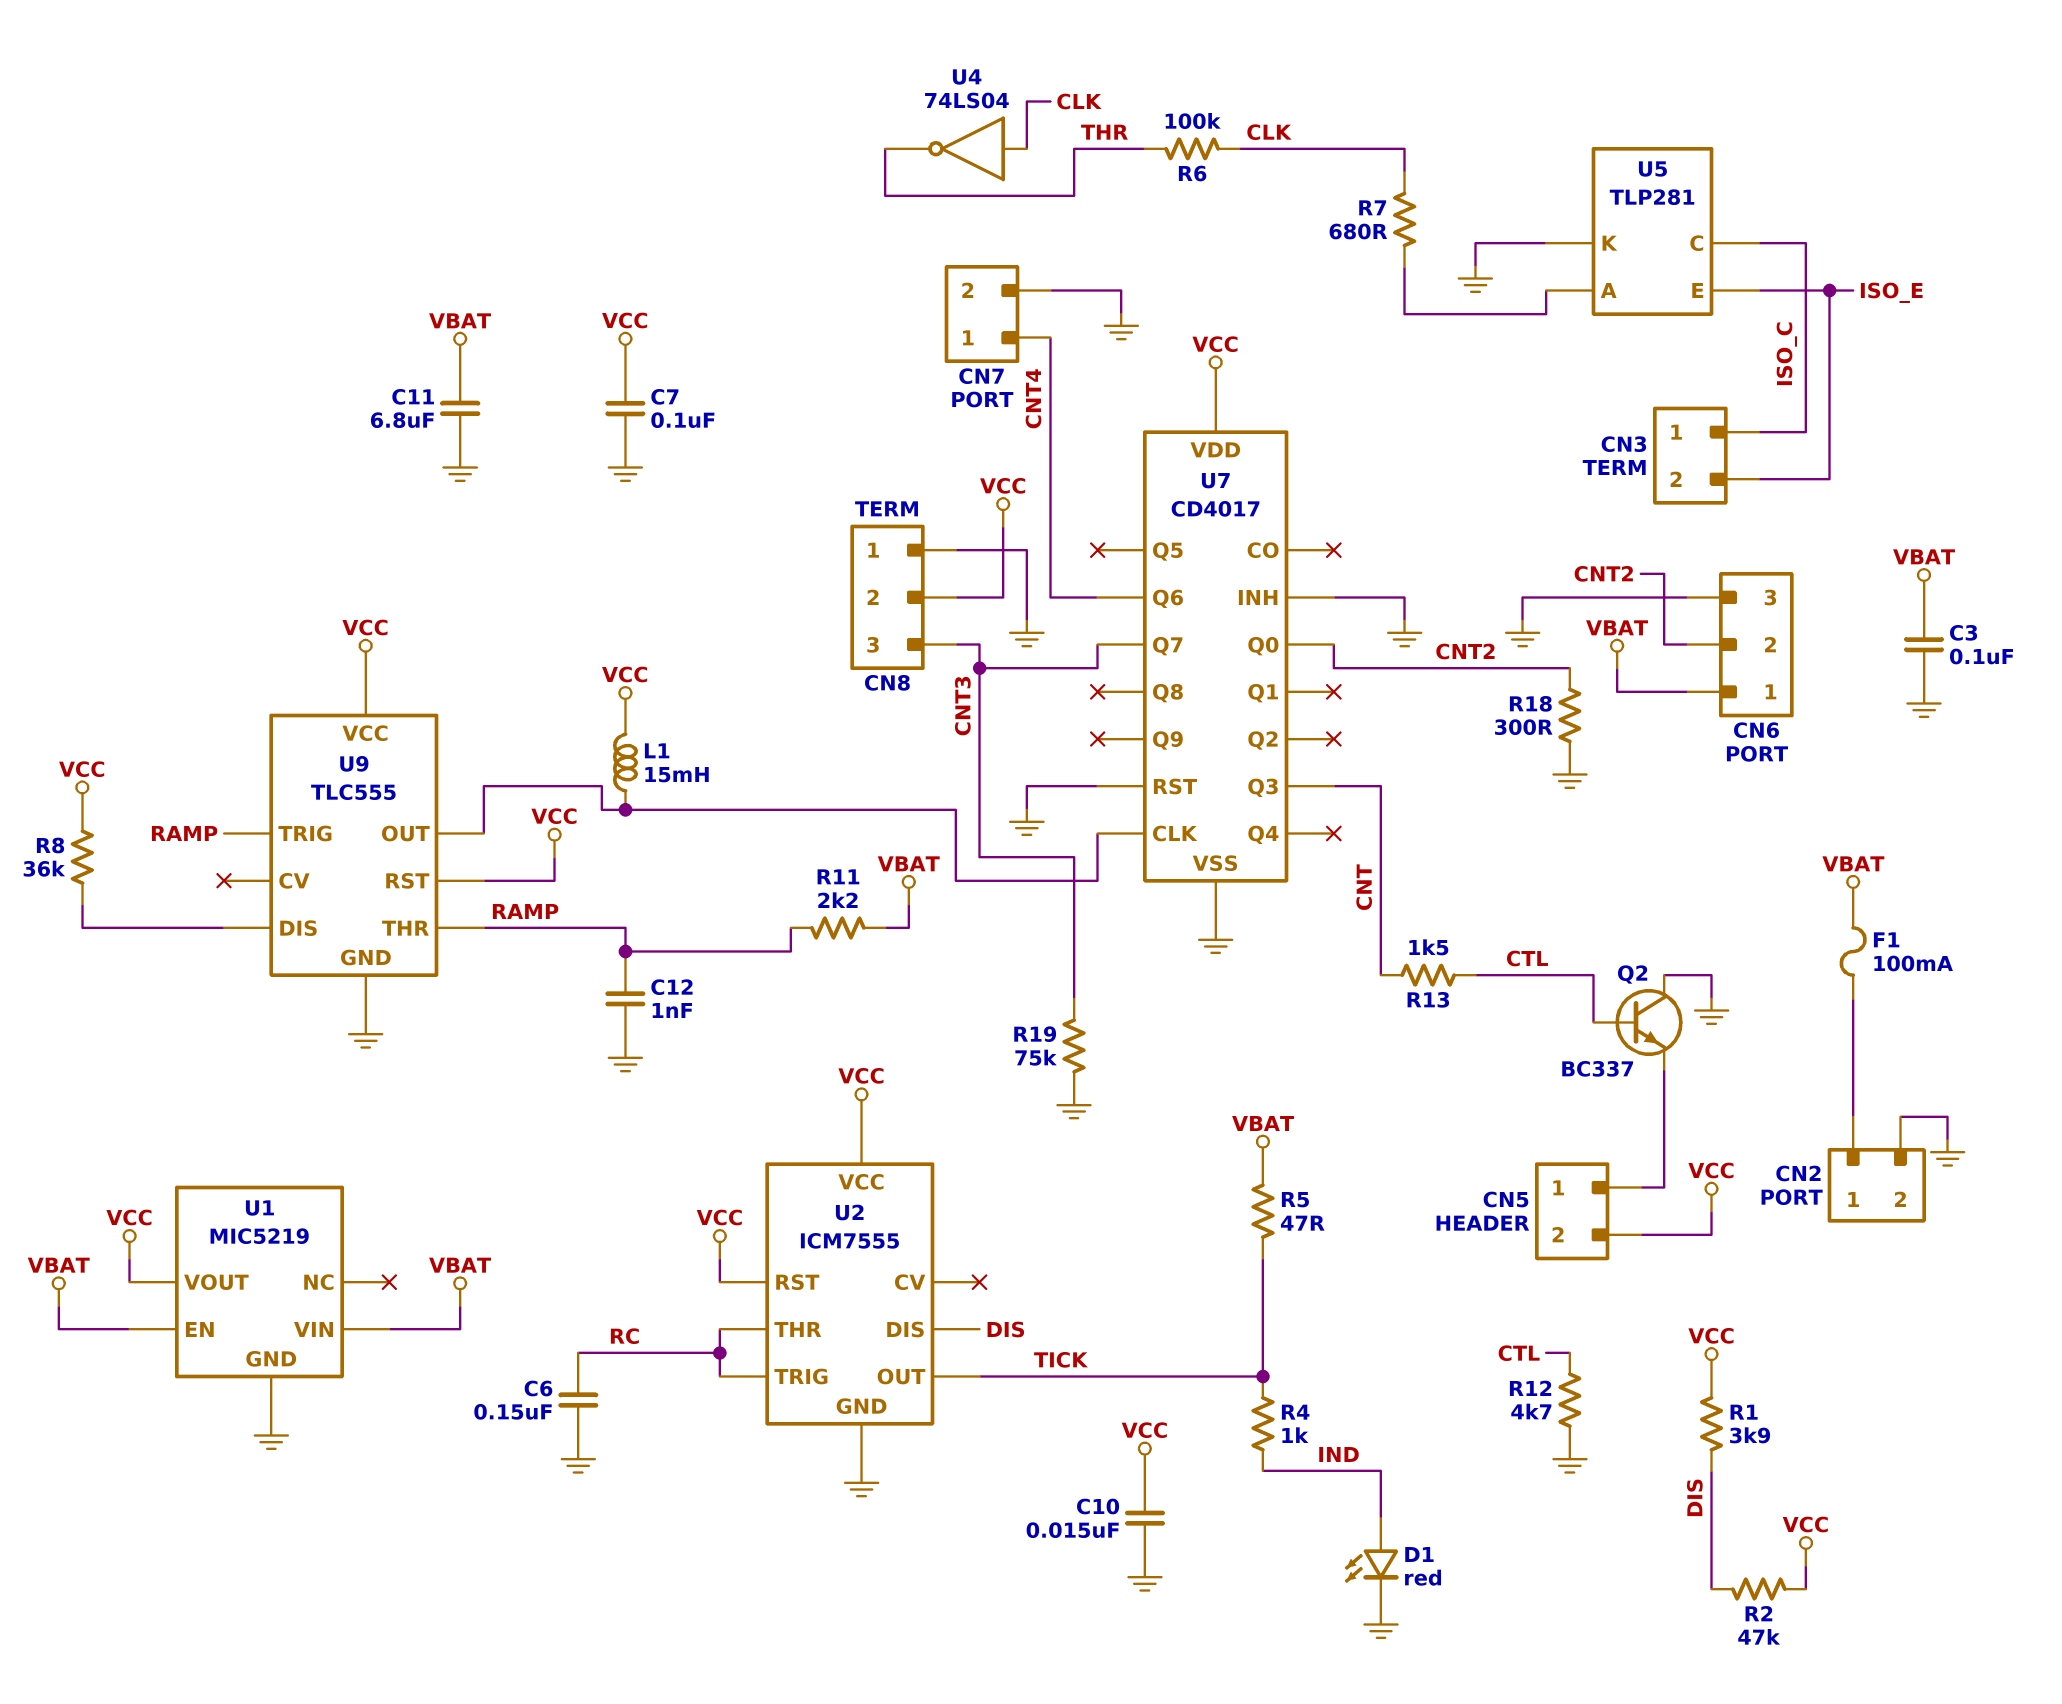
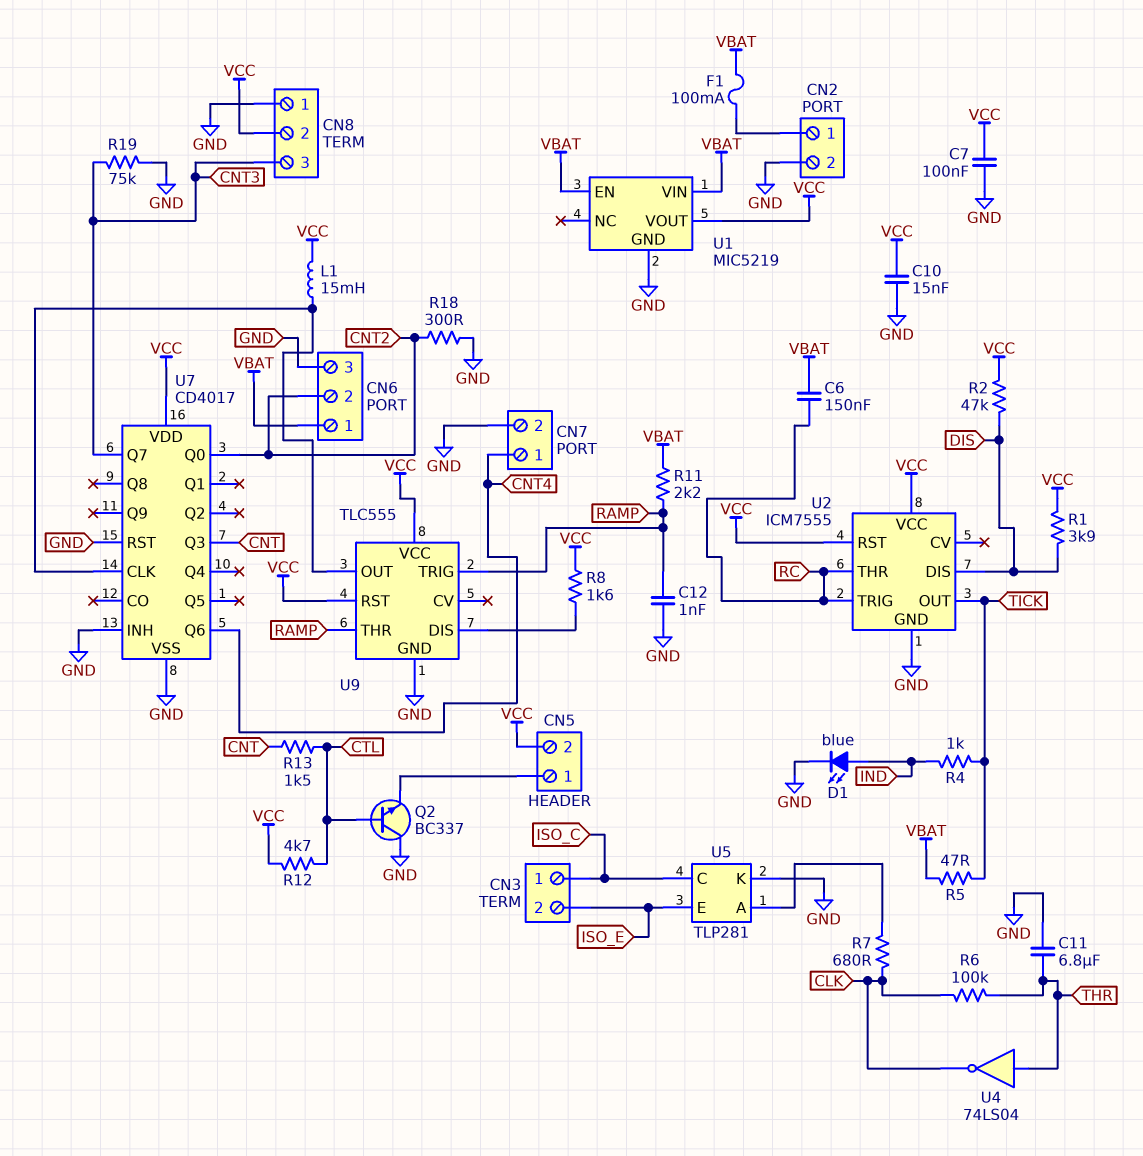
C3: 100nF (GND, VBAT) -> none
C6: 150nF (GND, RC) -> 150nF (RC, VBAT)
C11: 6.8uF (GND, VBAT) -> 6.8uF (GND, THR)
D1: LED red (A IND, K GND) -> LED blue (A IND, K GND)
R8: 36k (U9/DIS, VCC) -> 1.6k (U9/DIS, VCC)
R12: 4.7k (CTL, GND) -> 4.7k (CTL, VCC)
U4: NOT 74LS04 (in CLK, out THR) -> NOT 74LS04 (in THR, out CLK)

